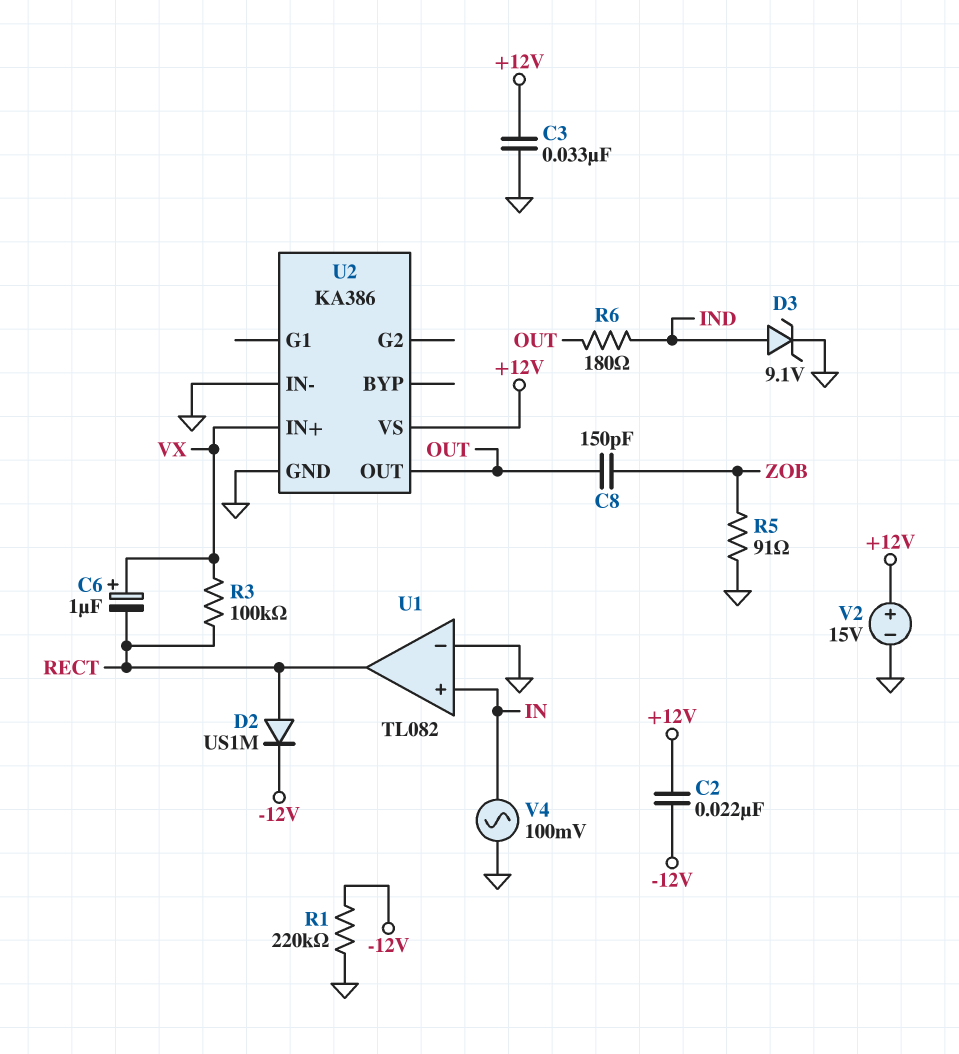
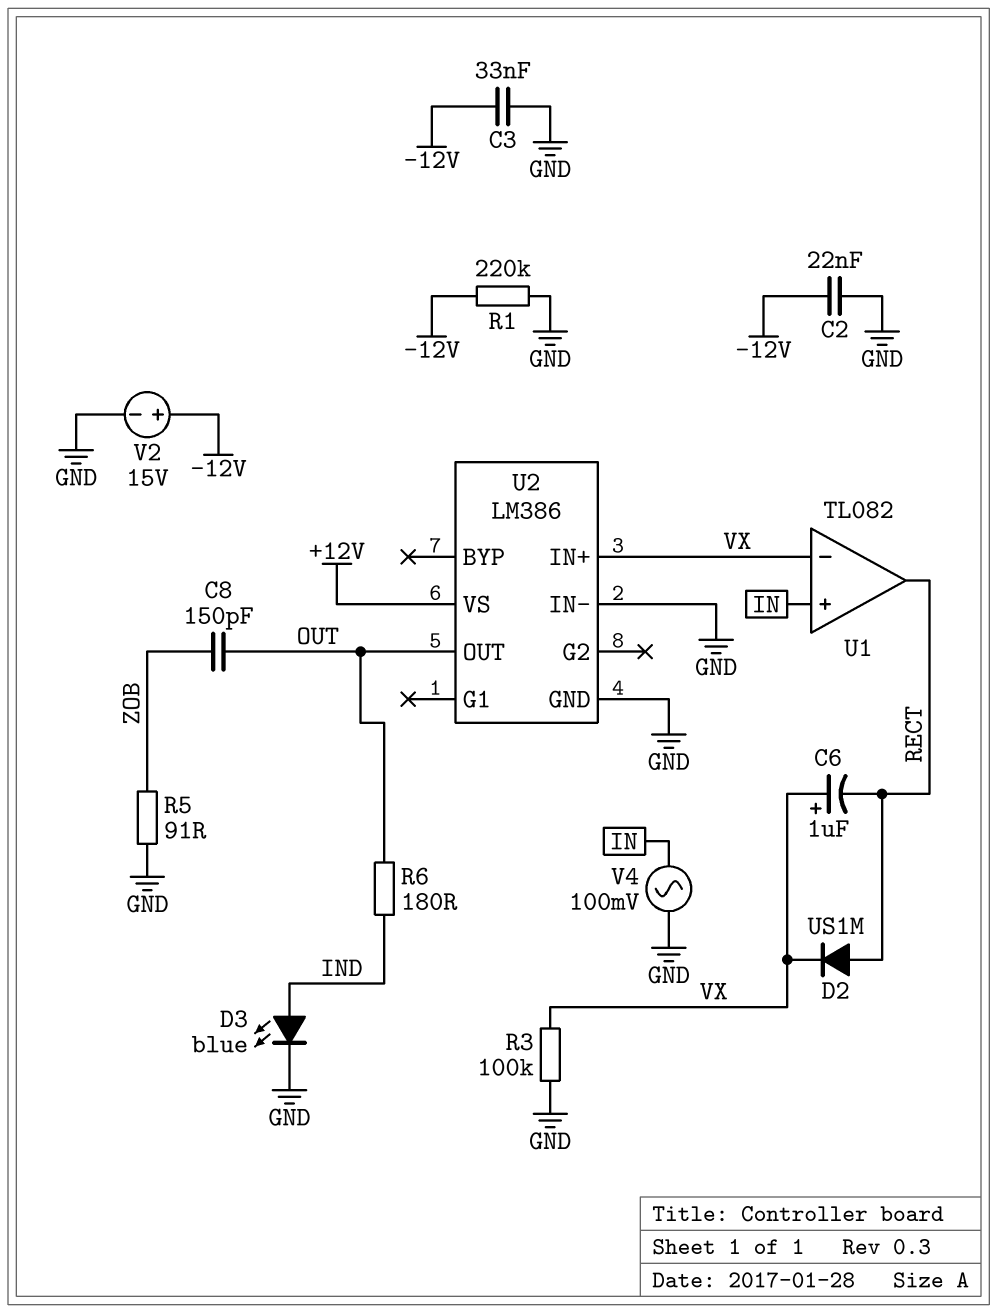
C2: 22nF (+12V, -12V) -> 22nF (-12V, GND)
C3: 33nF (+12V, GND) -> 33nF (-12V, GND)
D2: diode US1M (A RECT, K -12V) -> diode US1M (A RECT, K VX)
D3: zener 9.1V (A IND, K GND) -> LED blue (A IND, K GND)
R3: 100k (RECT, VX) -> 100k (GND, VX)
U1 pin in-: GND -> VX
U2: KA386 -> LM386
V2: 15V (plus +12V, minus GND) -> 15V (plus -12V, minus GND)

